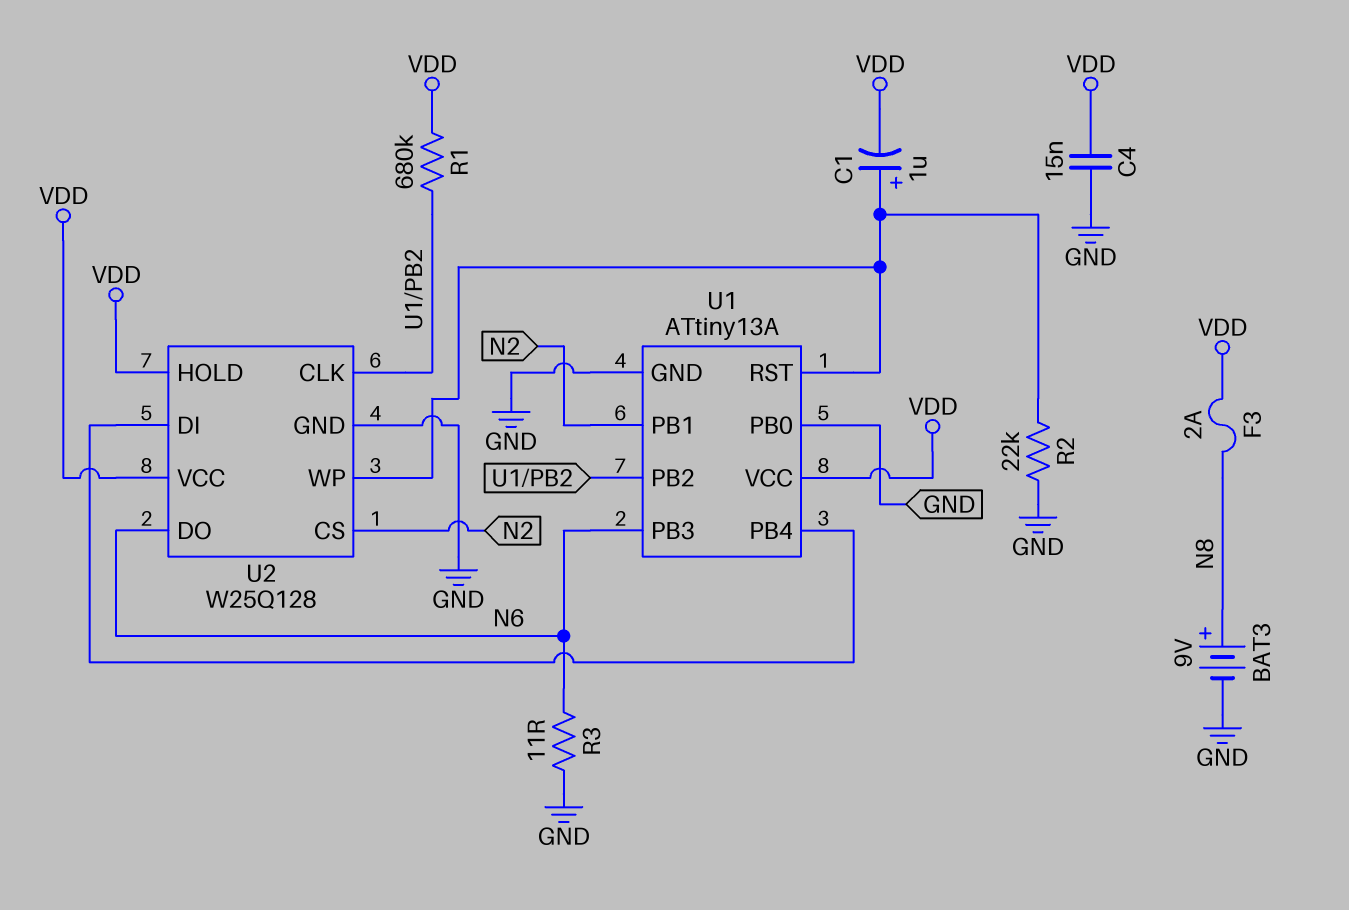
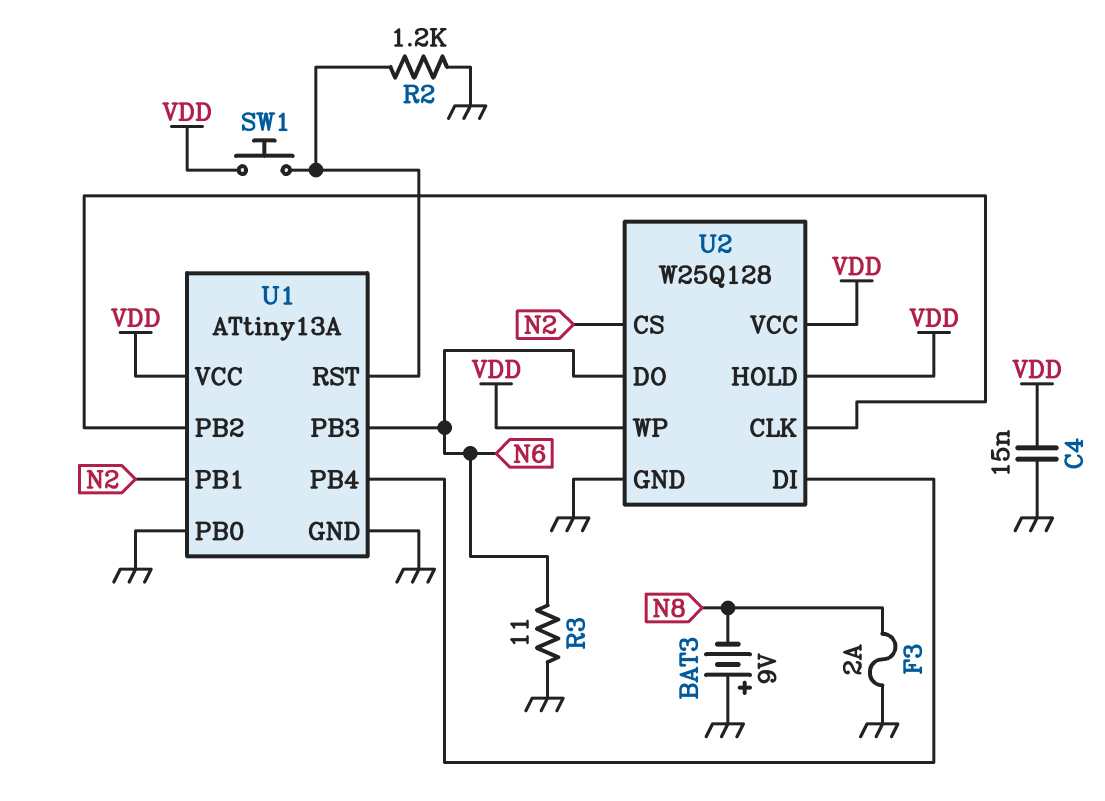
BAT3: 9V (plus N8, minus GND) -> 9V (plus GND, minus N8)
C1: 1uF (plus U1/RST, minus VDD) -> none
F3: 2A (N8, VDD) -> 2A (GND, N8)
R1: 680k (U1/PB2, VDD) -> none
R2: 22k (GND, U1/RST) -> 1.2k (GND, U1/RST)
SW1: none -> button (U1/RST, VDD)
U2 pin WP: U1/RST -> VDD

